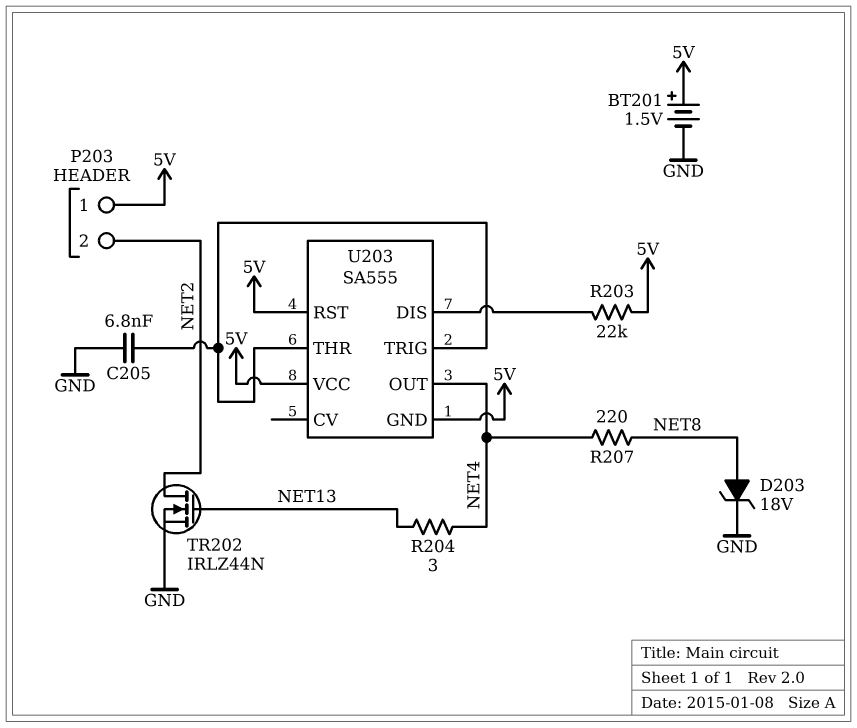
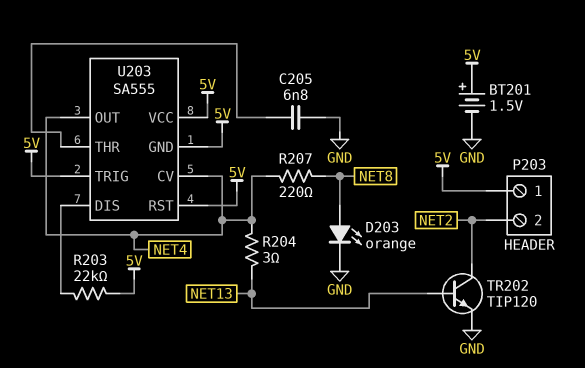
D203: zener 18V (A NET8, K GND) -> LED orange (A NET8, K GND)
TR202: NMOS IRLZ44N (G NET13, D NET2, S GND) -> NPN TIP120 (B NET13, C NET2, E GND)
U203 pin CV: none -> NET4
U203 pin TRIG: U203/THR -> 5V

